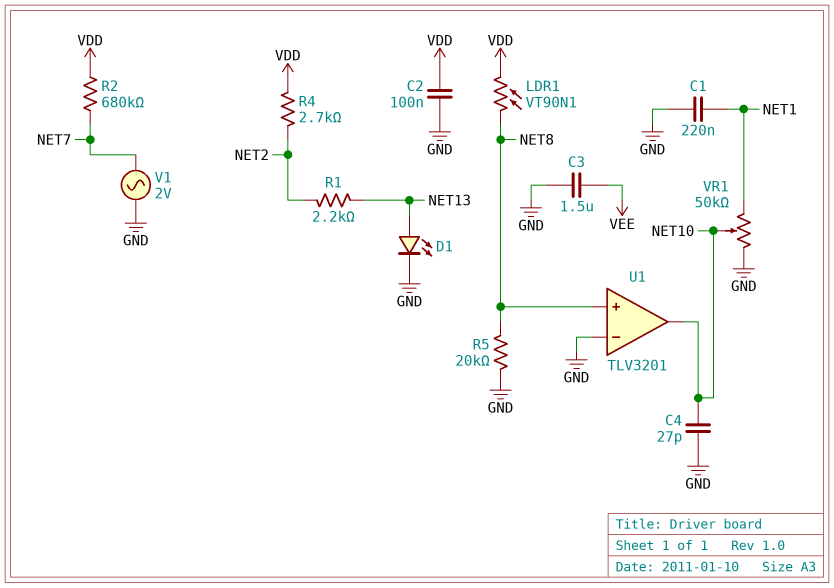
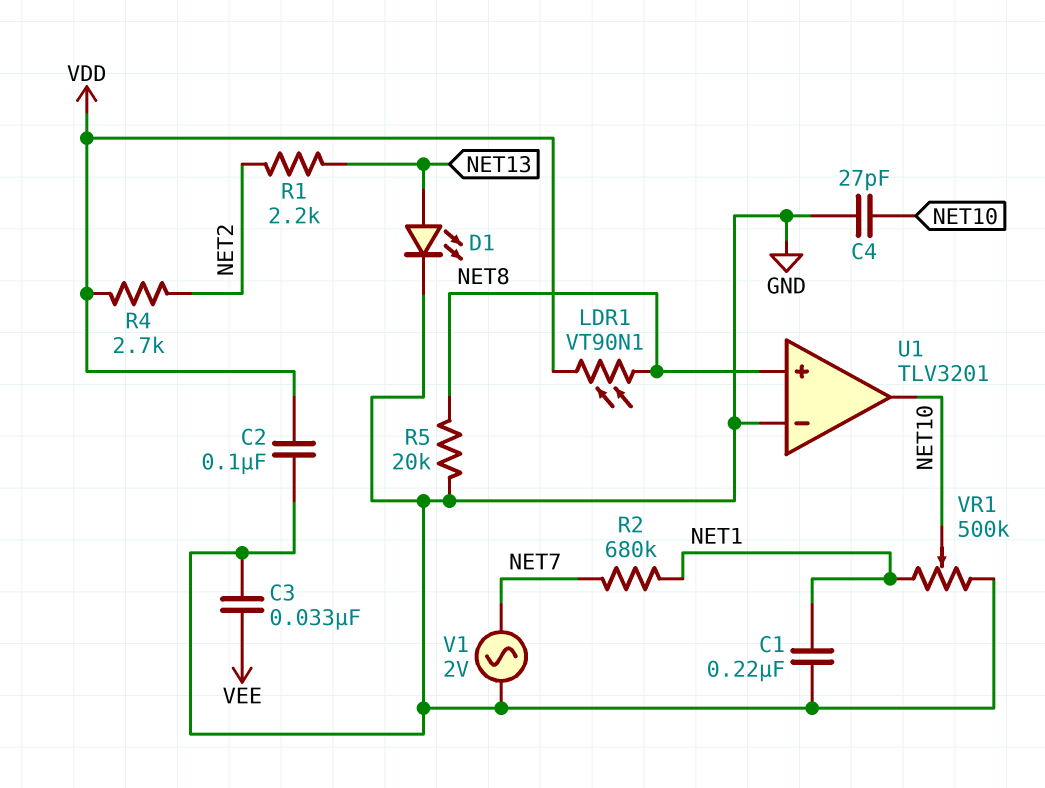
C3: 1.5uF (GND, VEE) -> 33nF (GND, VEE)
R2: 680k (NET7, VDD) -> 680k (NET1, NET7)
VR1: 50k (GND, NET1, wiper NET10) -> 500k (GND, NET1, wiper NET10)

